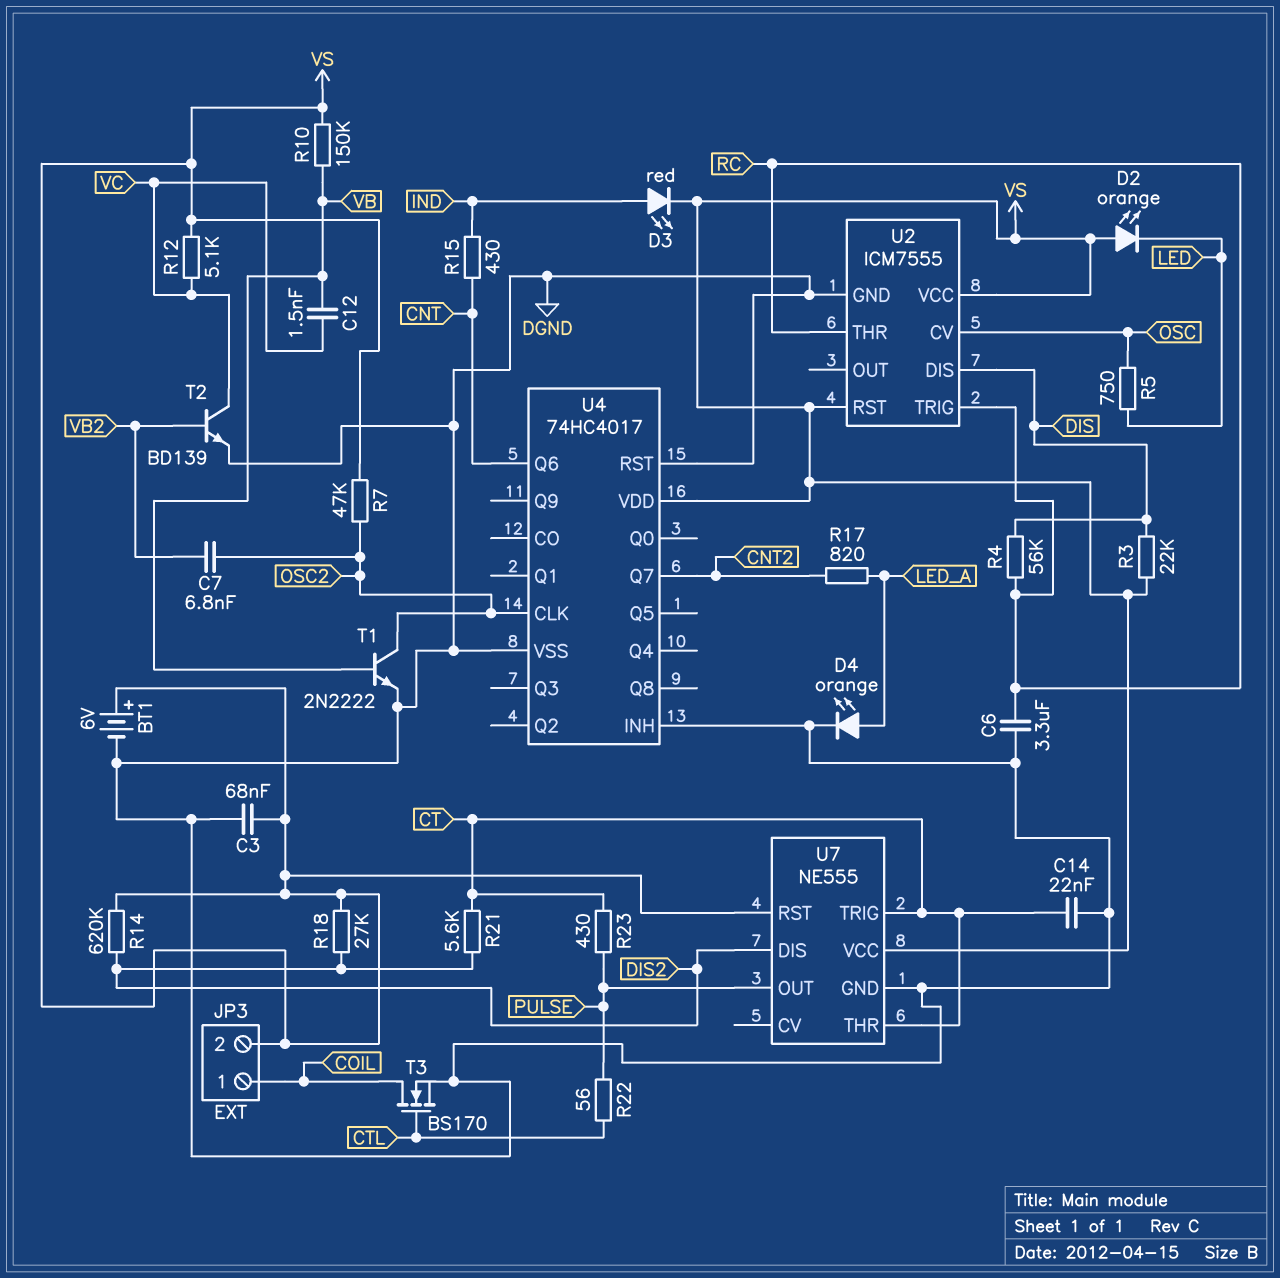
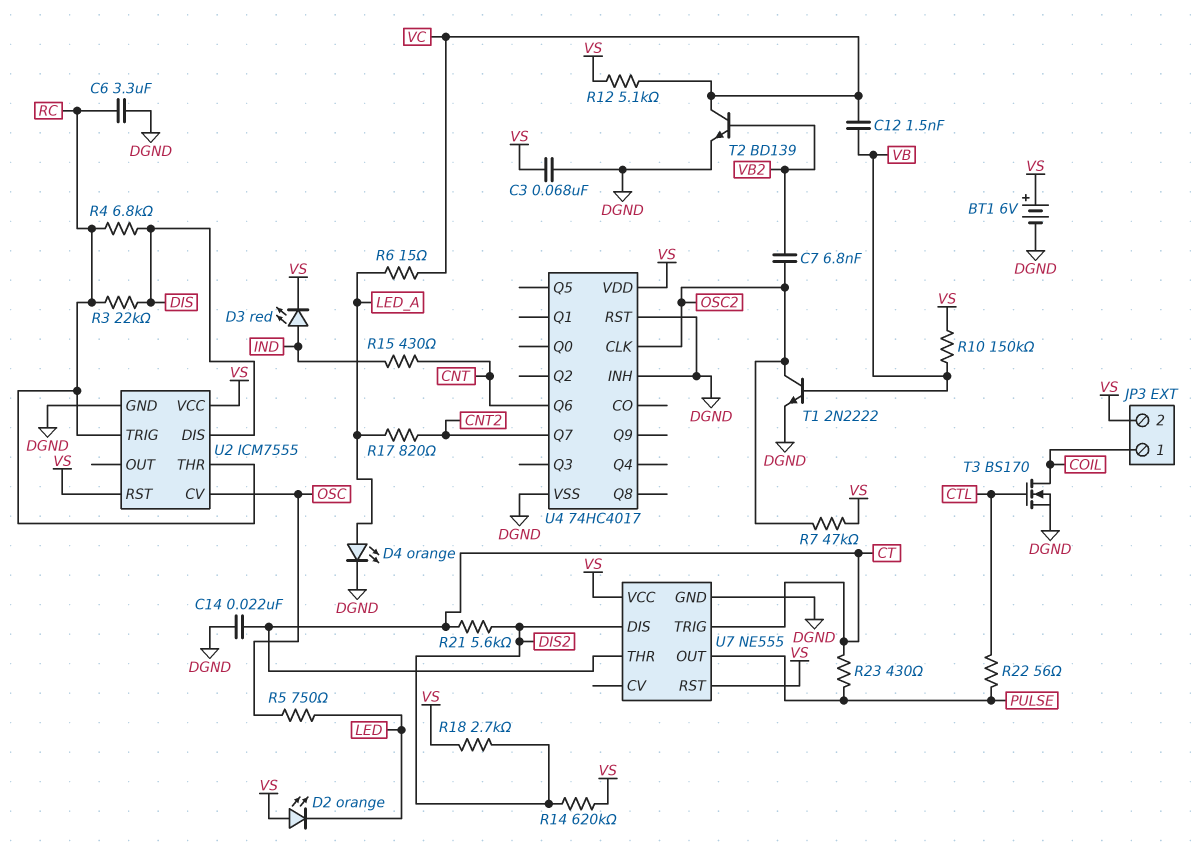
R3: 22k (DIS, VS) -> 22k (DIS, RC)
R4: 56k (DIS, RC) -> 6.8k (DIS, RC)
R6: none -> 15 (LED_A, VC)
R18: 27k (DIS2, VS) -> 2.7k (DIS2, VS)

